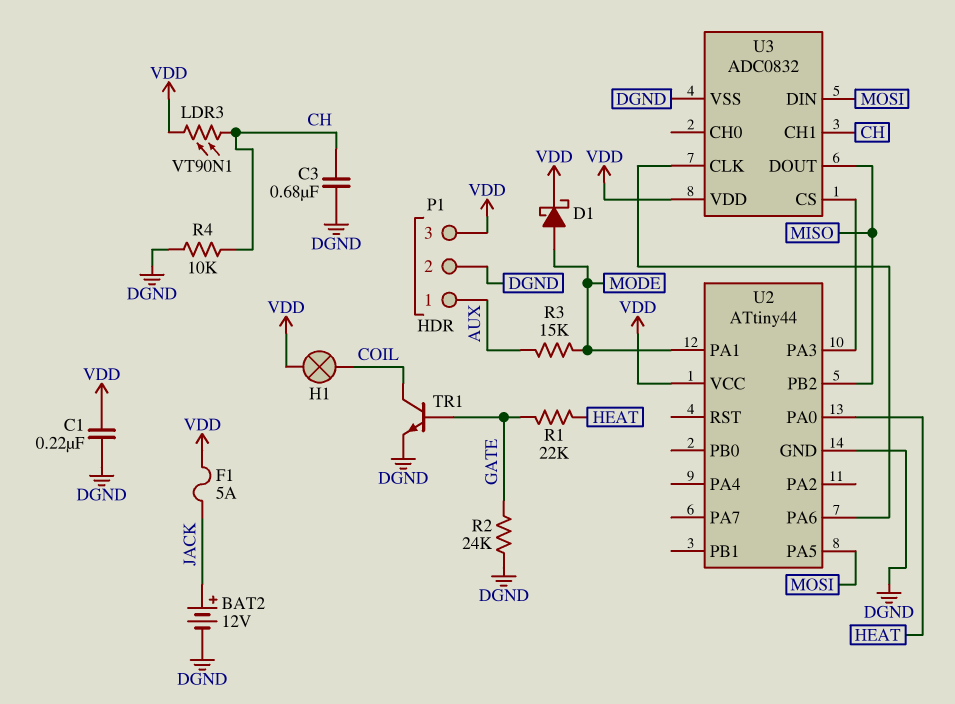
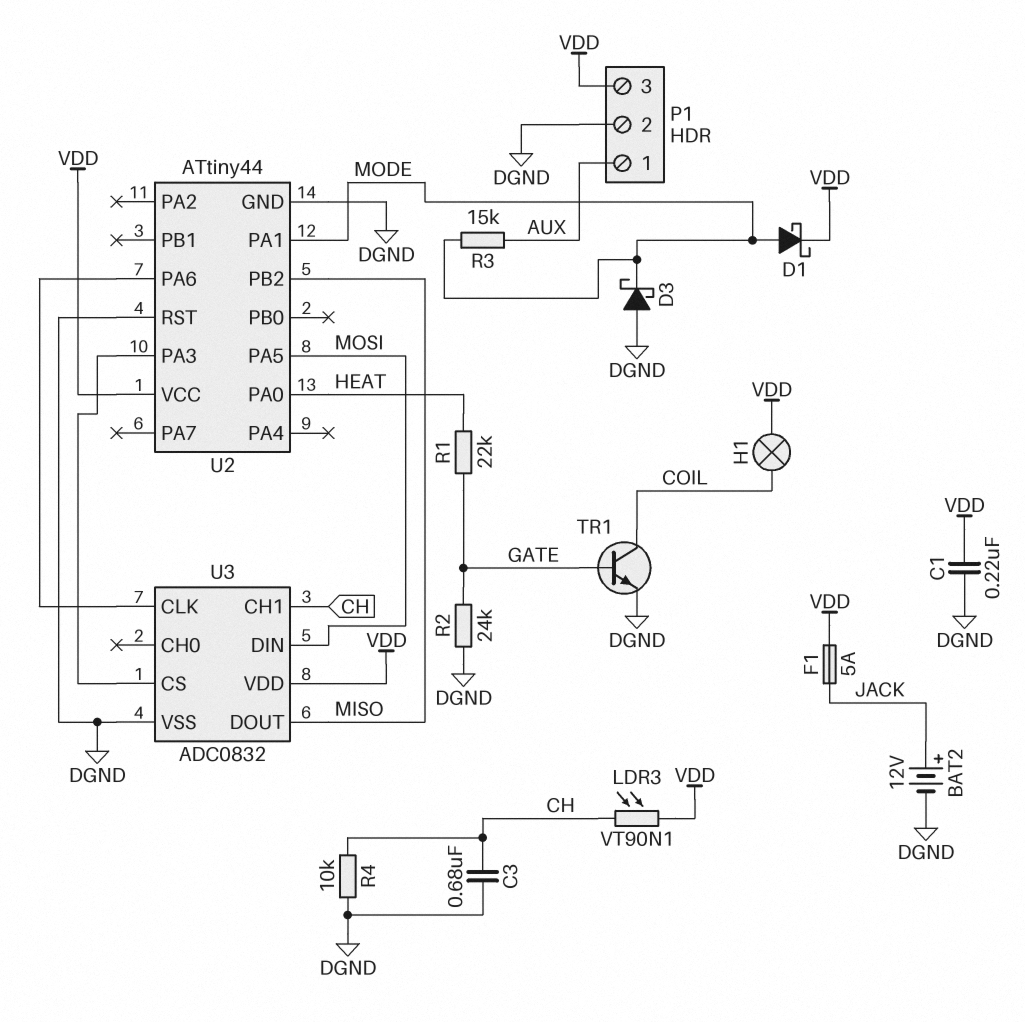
D3: none -> schottky (A DGND, K MODE)
U2 pin RST: none -> DGND

